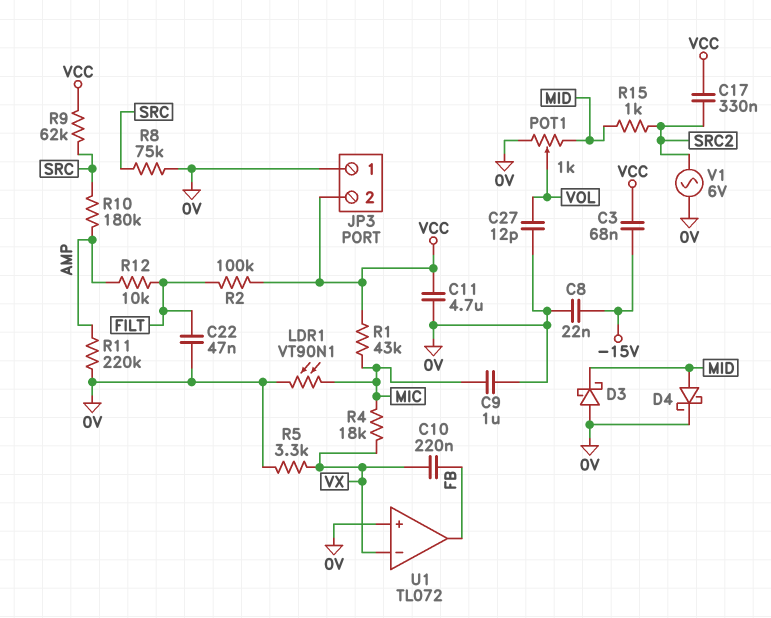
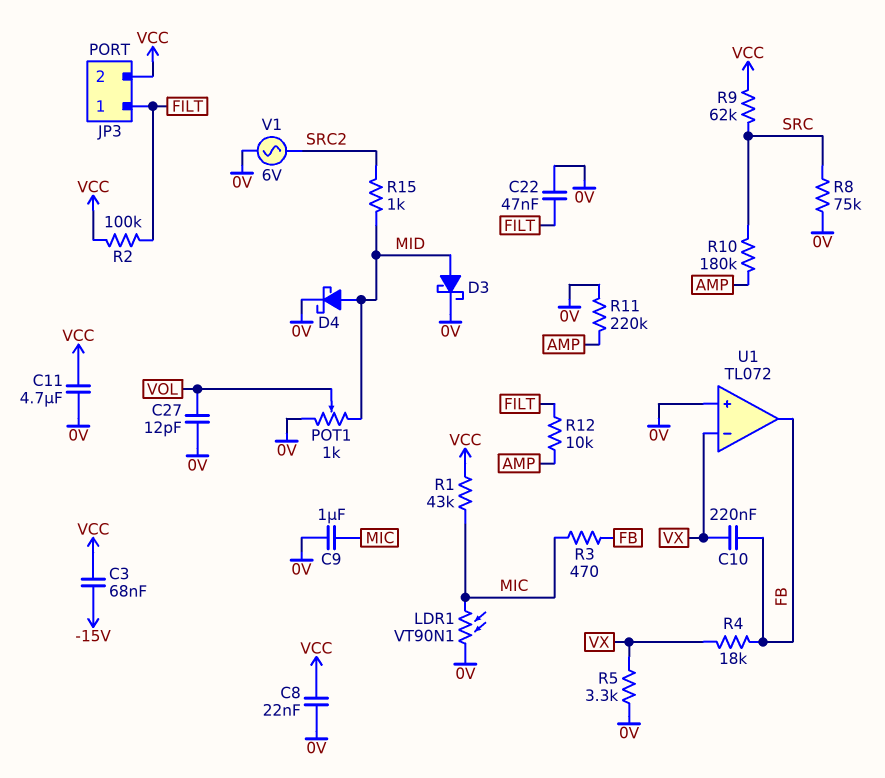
C8: 22nF (-15V, 0V) -> 22nF (0V, VCC)
C17: 330nF (SRC2, VCC) -> none
D3: schottky (A 0V, K MID) -> schottky (A MID, K 0V)
JP3 pin 1: 0V -> FILT
R3: none -> 470 (FB, MIC)
R4: 18k (MIC, VX) -> 18k (FB, VX)

